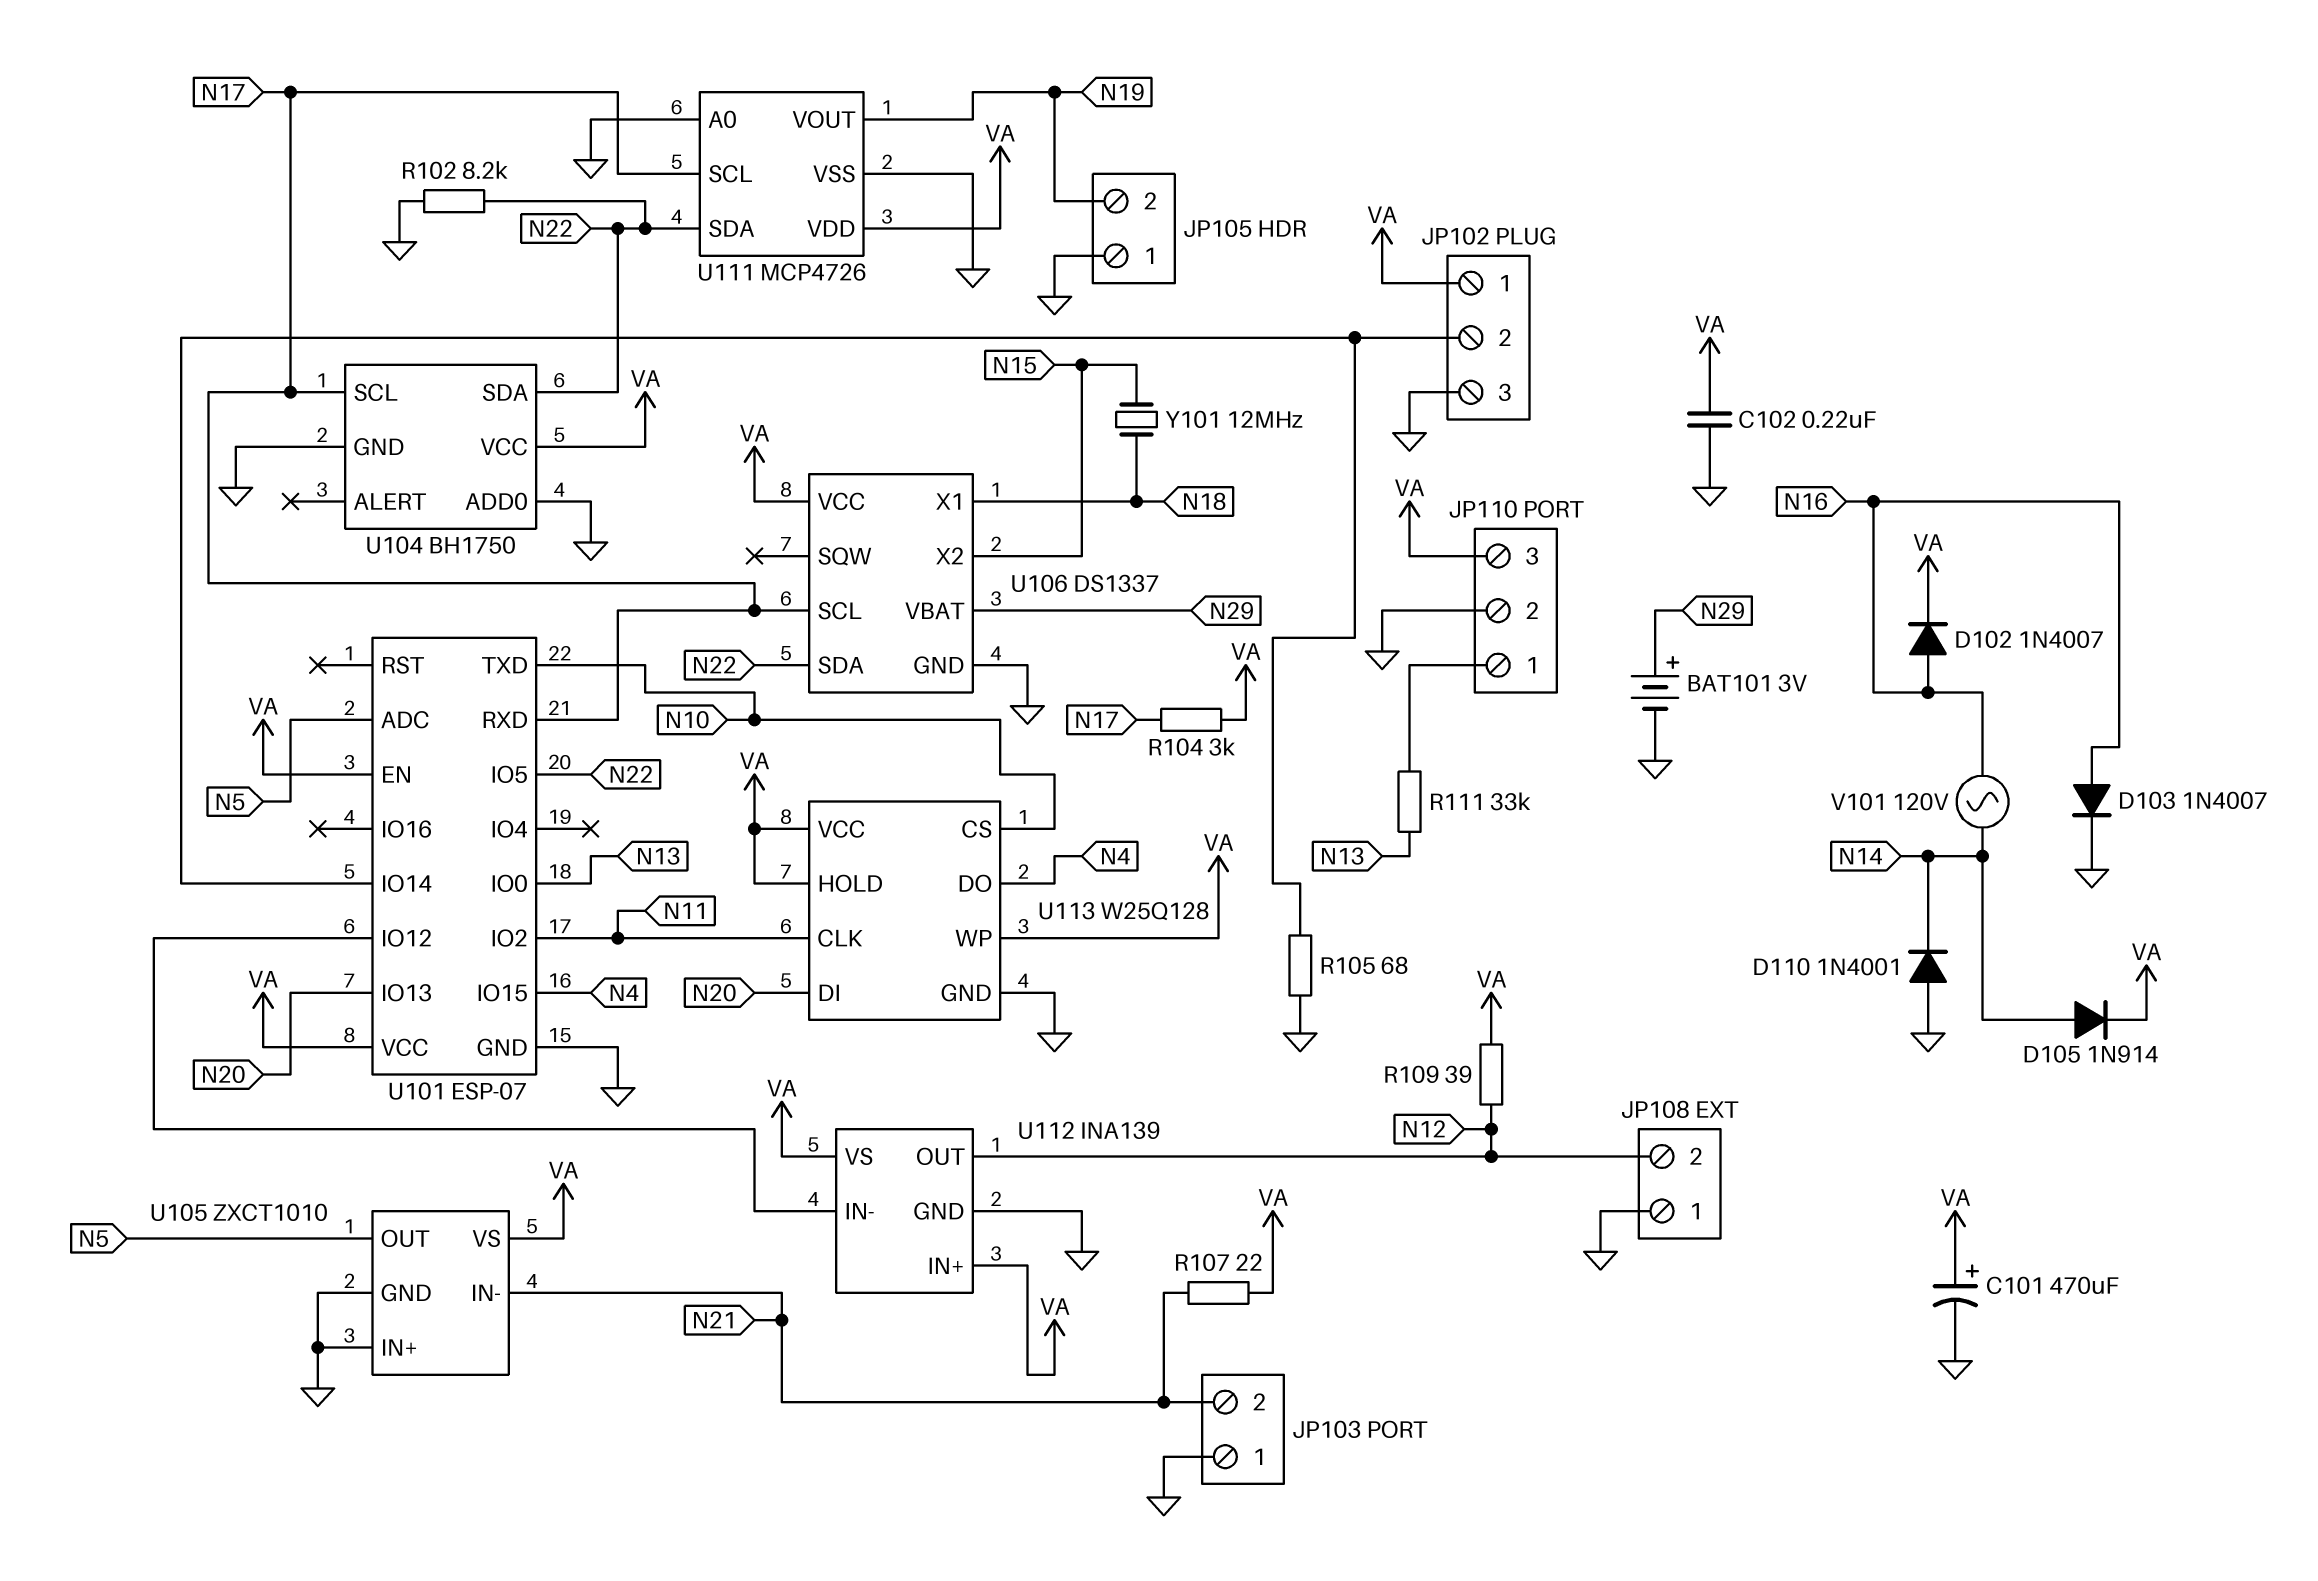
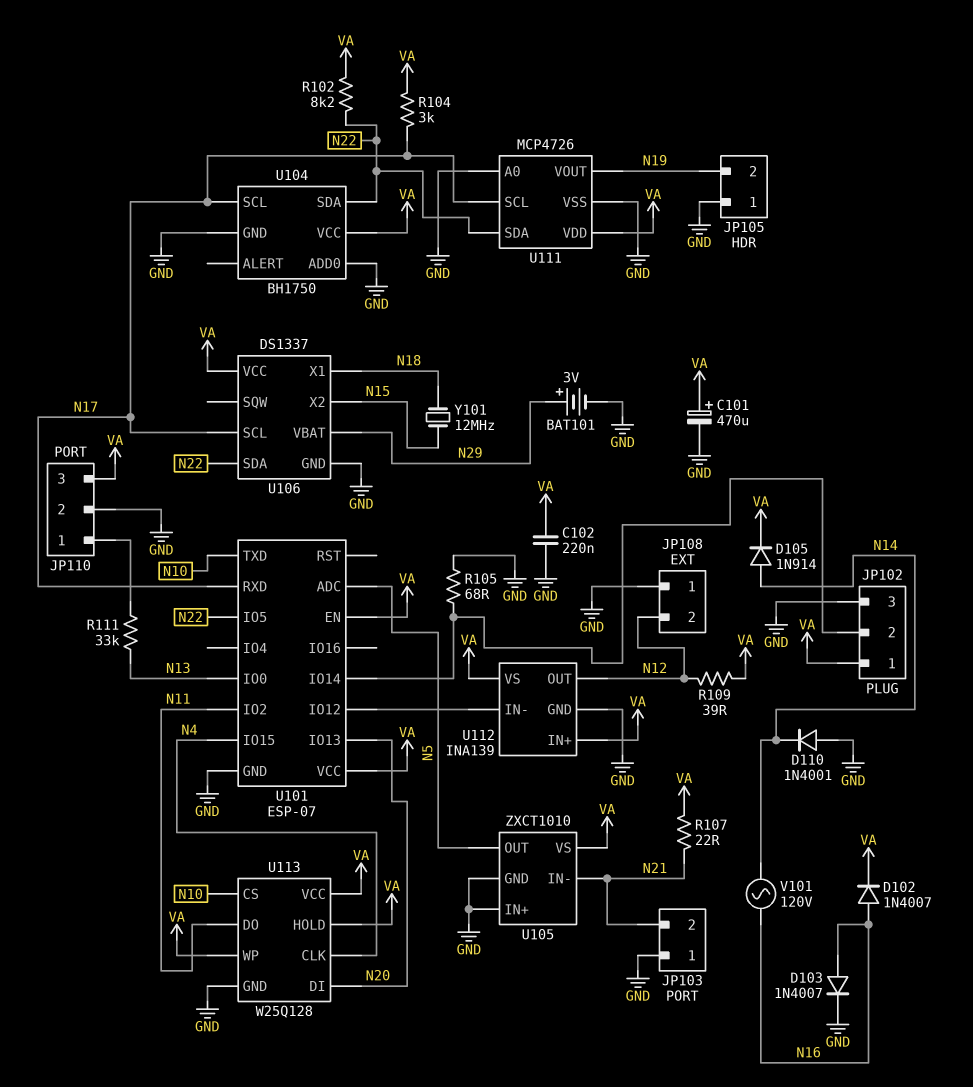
R102: 8.2k (GND, N22) -> 8.2k (N22, VA)
U113 pin CLK: N11 -> N4
U113 pin DO: N4 -> N11

